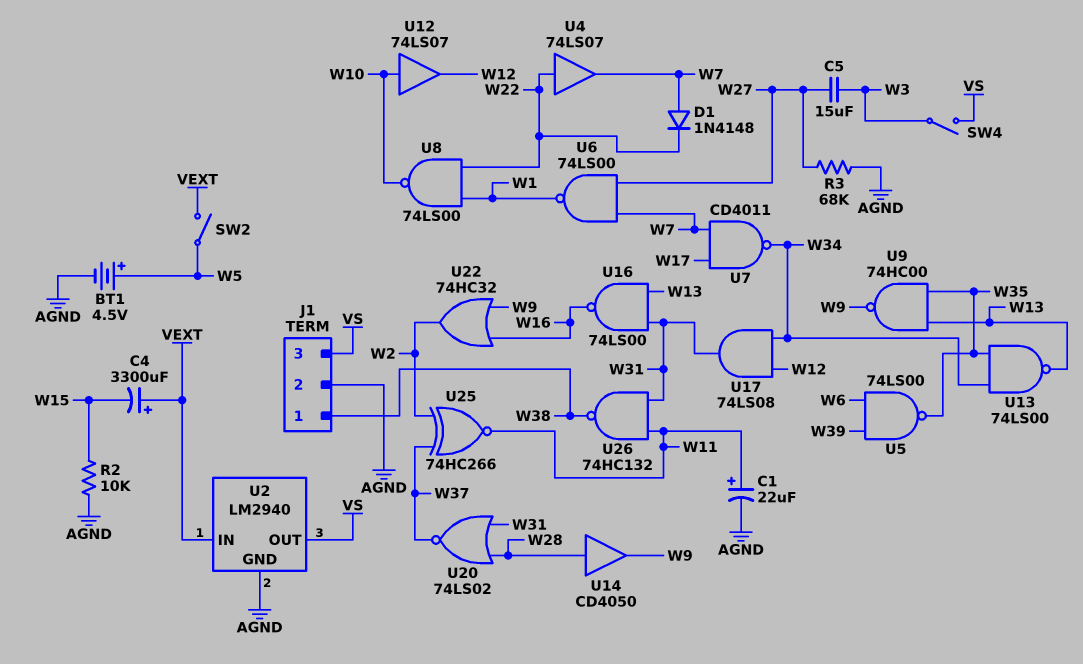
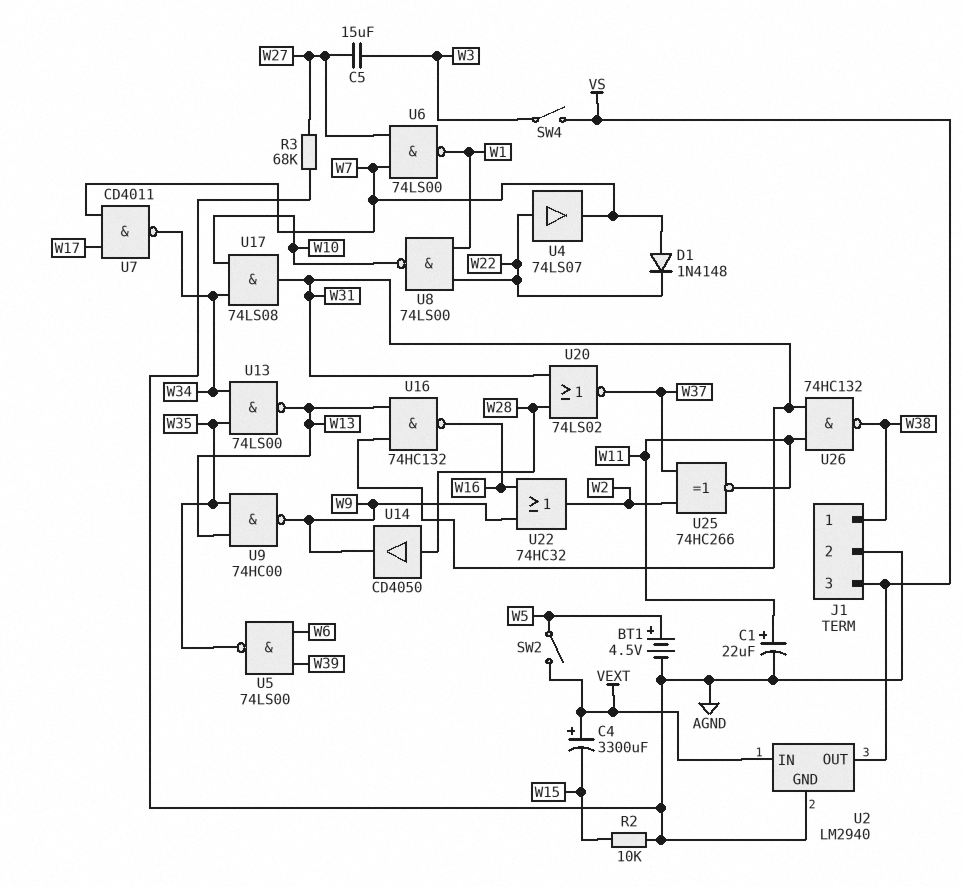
U12: buffer 74LS07 (in W10, out W12) -> none
U16: NAND 74LS00 (in W13, in W31, out W16) -> NAND 74HC132 (in W13, in W31, out W16)
U17: AND 74LS08 (in W12, in W34, out W31) -> AND 74LS08 (in W10, in W34, out W31)

